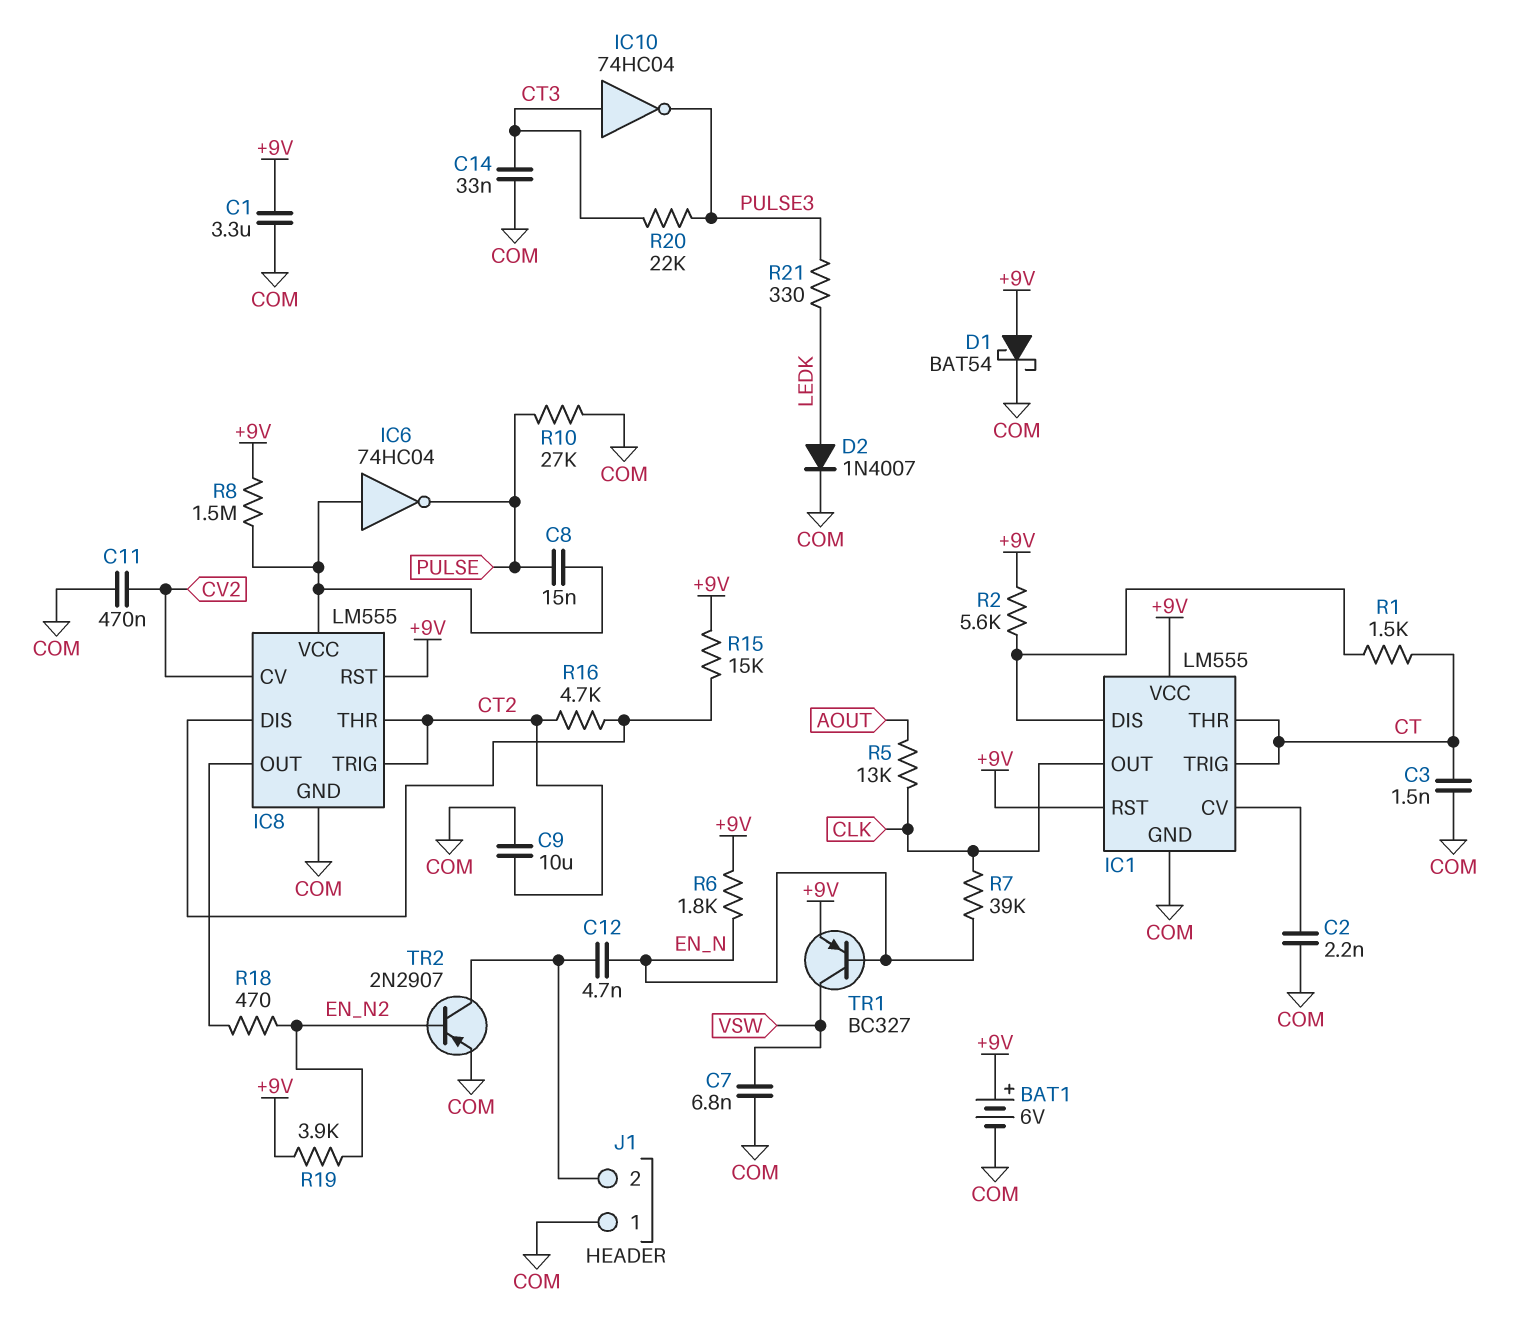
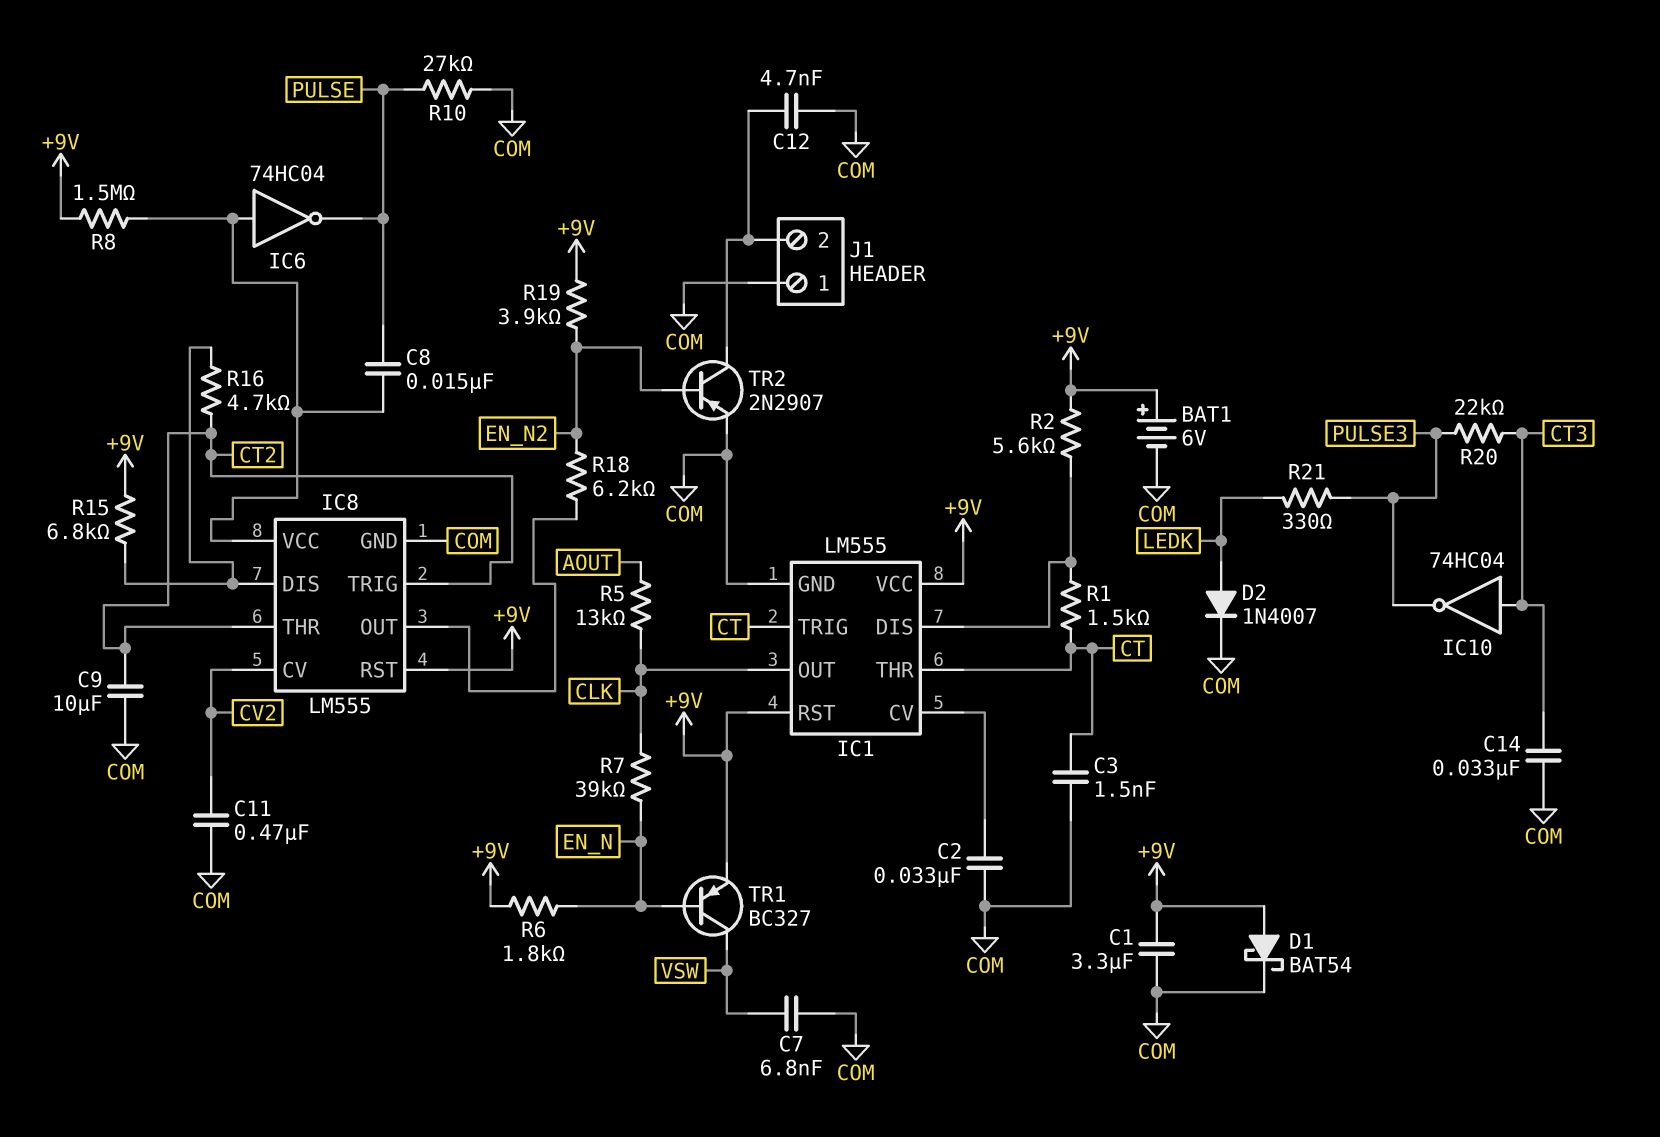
C2: 2.2nF (COM, IC1/CV) -> 33nF (COM, IC1/CV)
C12: 4.7nF (EN_N, J1/2) -> 4.7nF (COM, J1/2)
R15: 15k (+9V, IC8/DIS) -> 6.8k (+9V, IC8/DIS)
R18: 470 (EN_N2, IC8/OUT) -> 6.2k (EN_N2, IC8/OUT)

